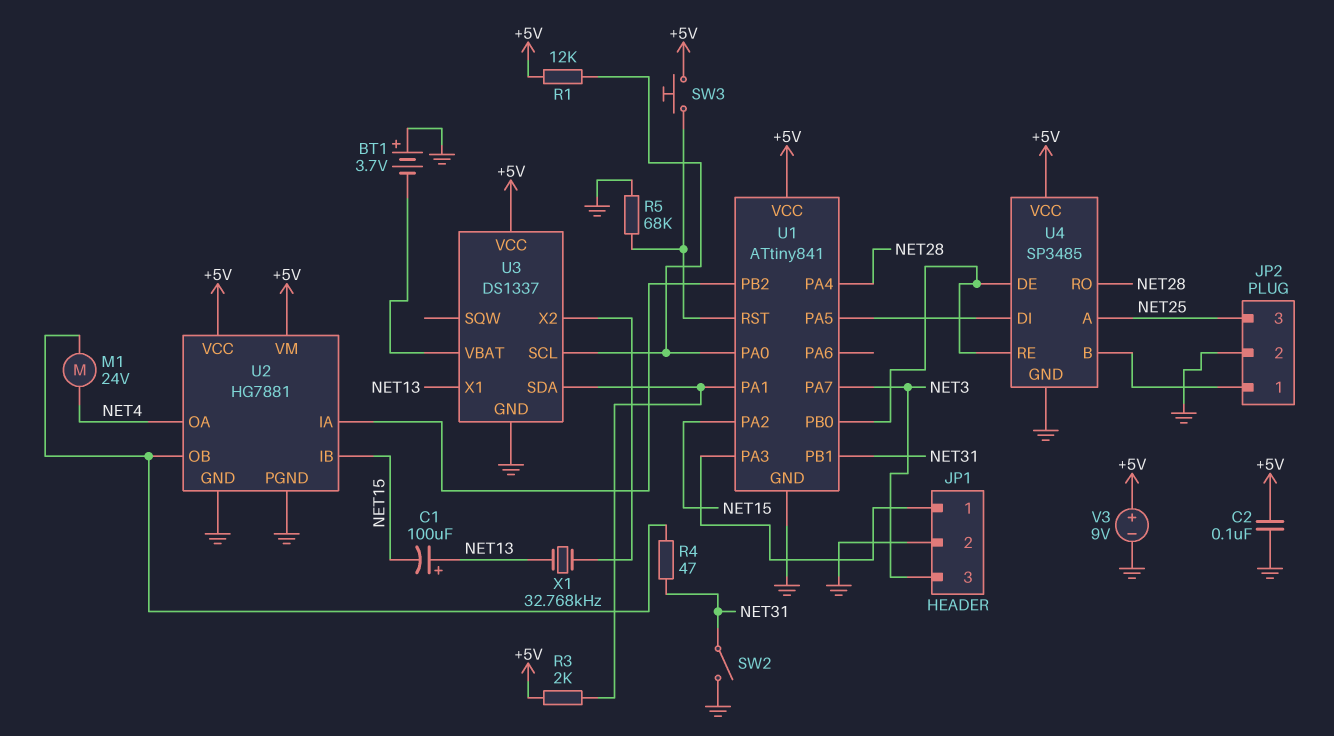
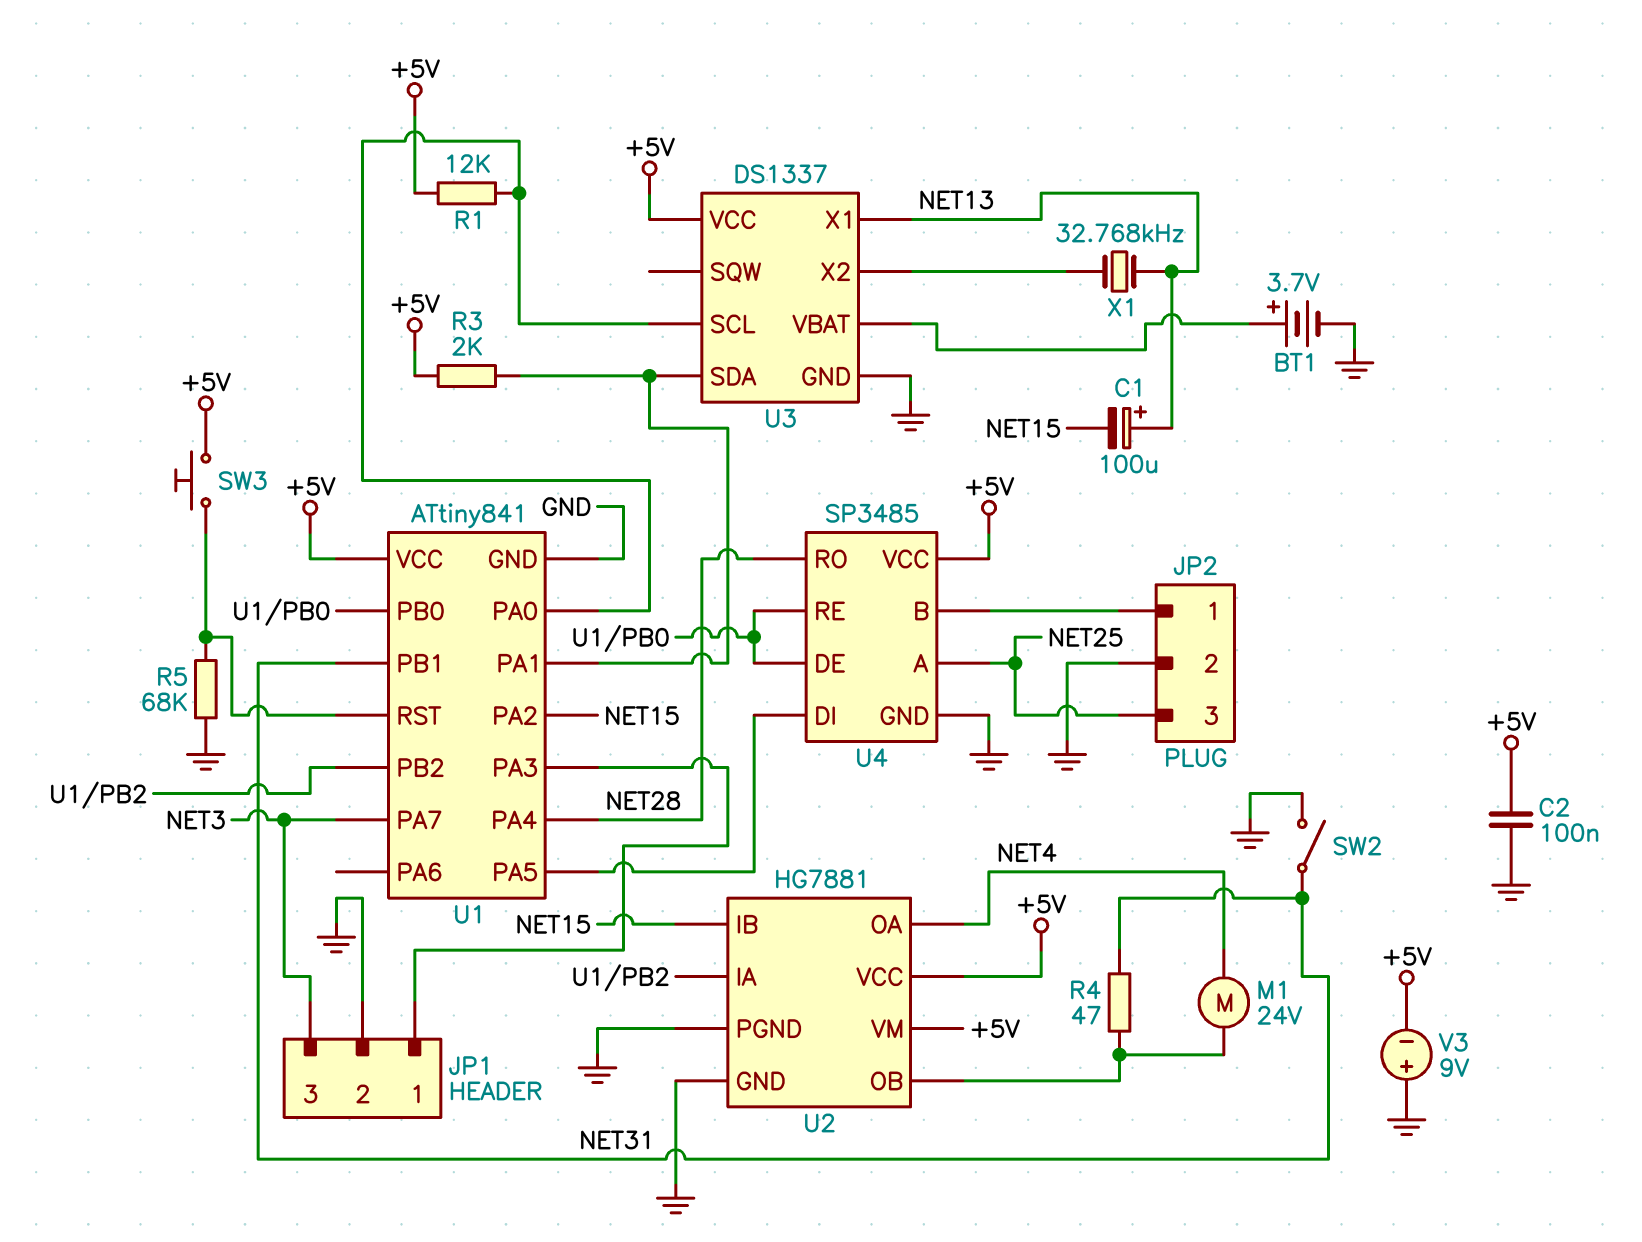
BT1: 3.7V (plus GND, minus U3/VBAT) -> 3.7V (plus U3/VBAT, minus GND)
V3: 9V (plus +5V, minus GND) -> 9V (plus GND, minus +5V)

